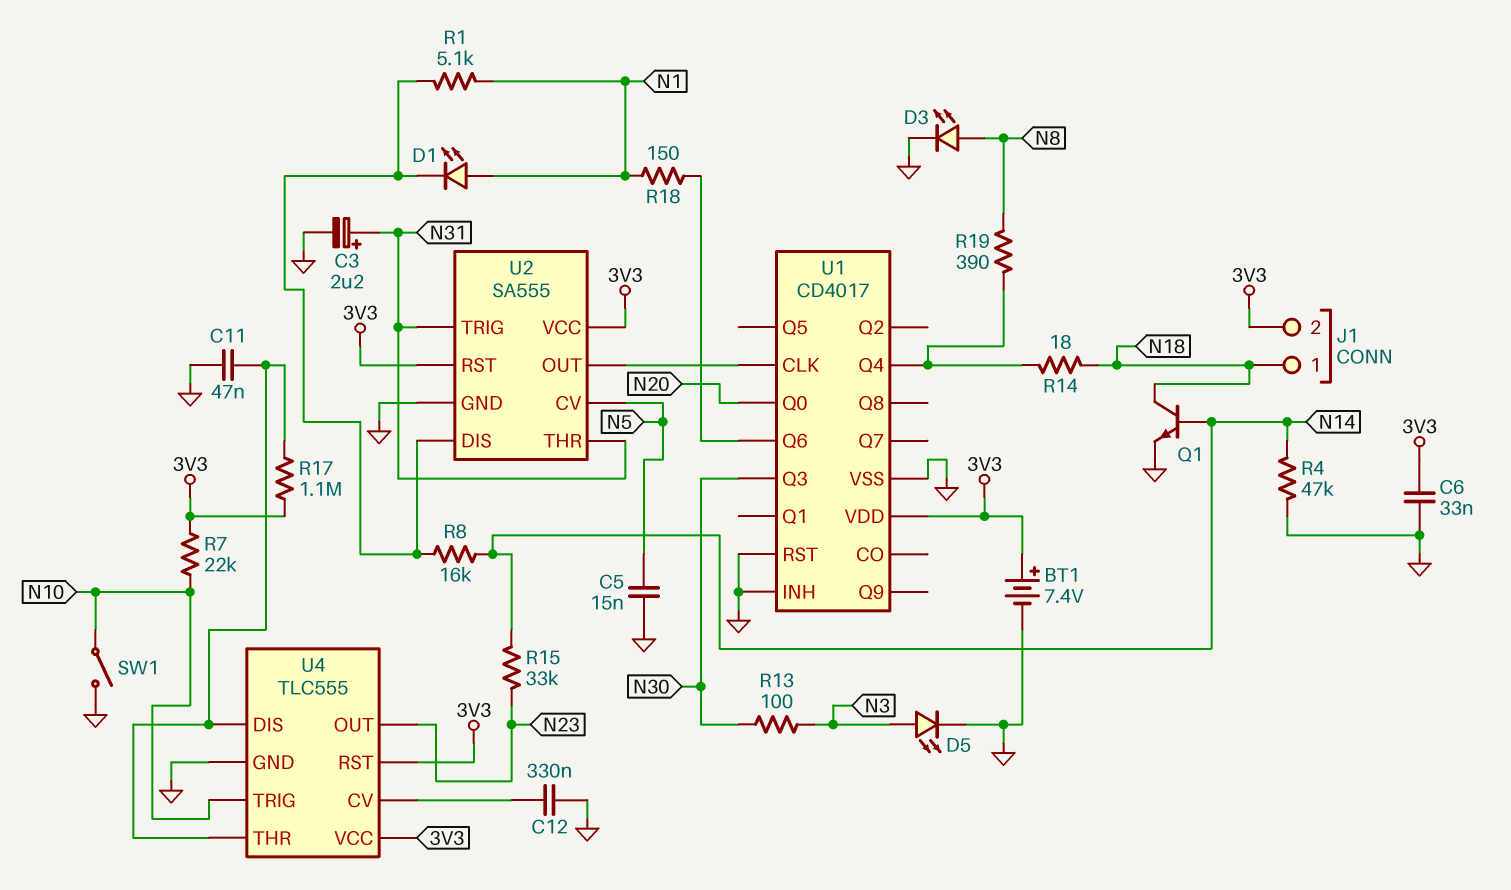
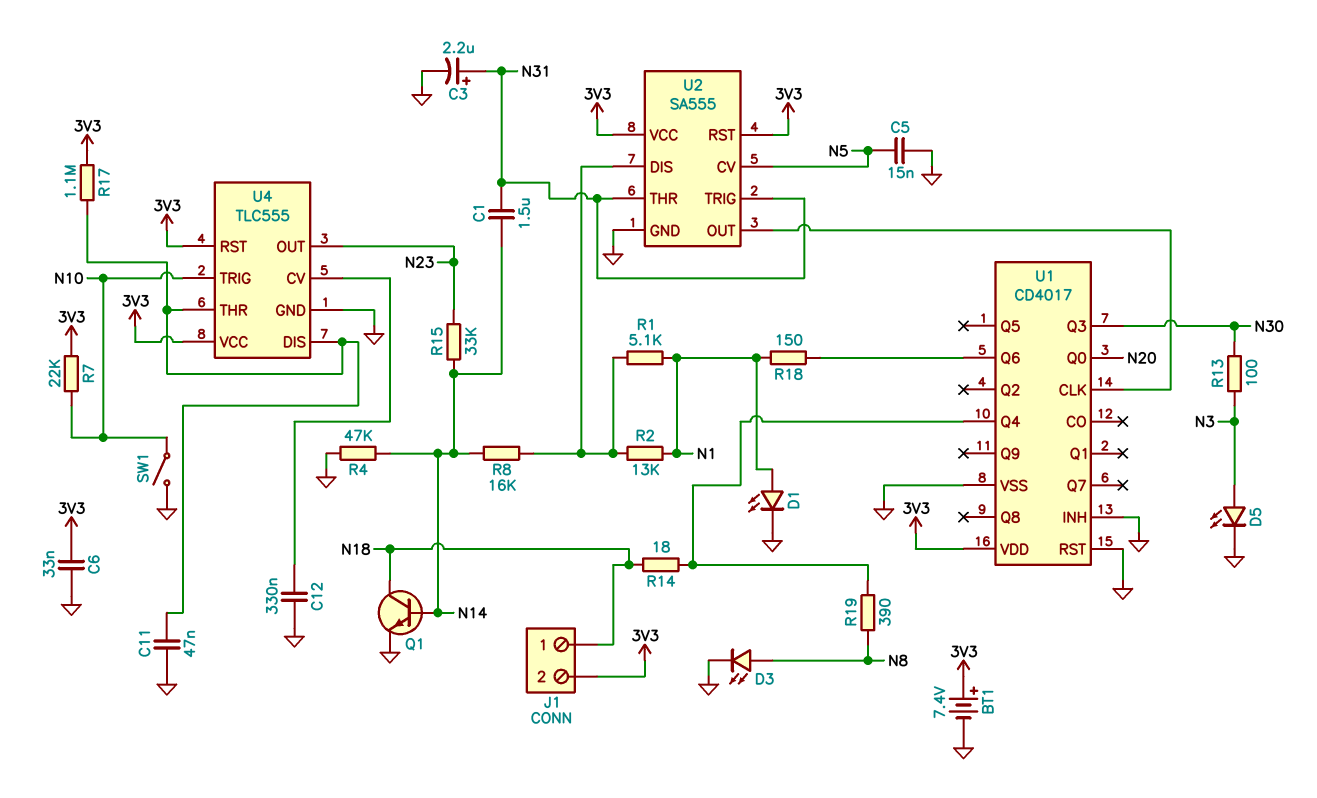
C1: none -> 1.5uF (N14, N31)
D1: LED (A N1, K U2/DIS) -> LED (A N1, K GND)
R2: none -> 13k (N1, U2/DIS)

